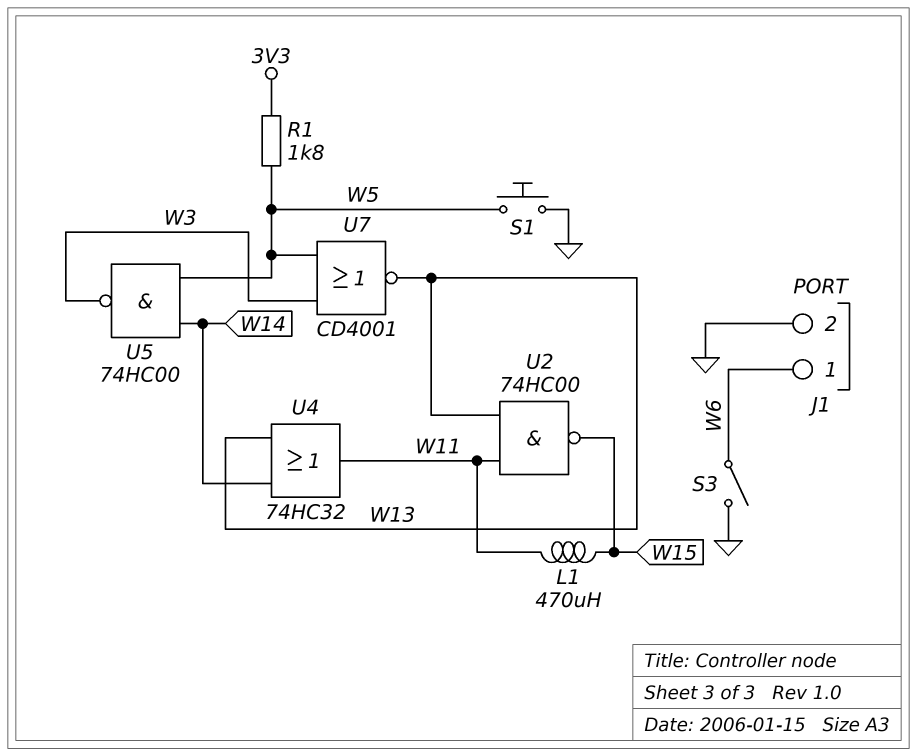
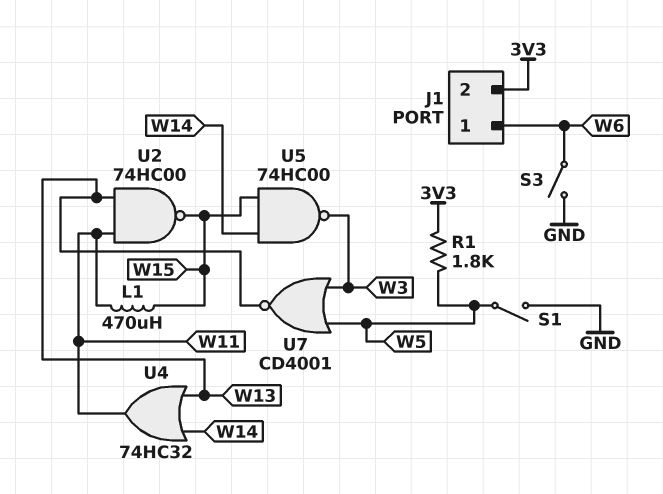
J1 pin 2: GND -> 3V3
S1: button (GND, W5) -> switch (GND, W5)
U5: NAND 74HC00 (in W5, in W14, out W3) -> NAND 74HC00 (in W14, in W15, out W3)

